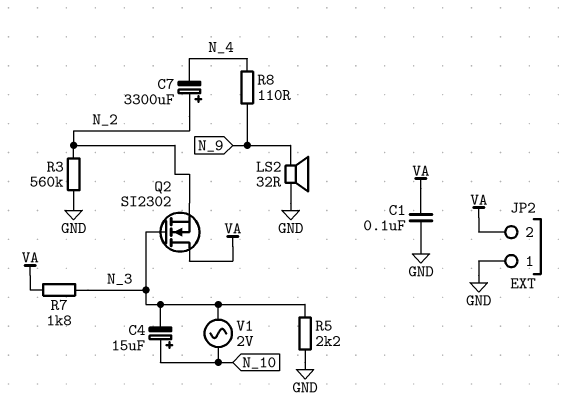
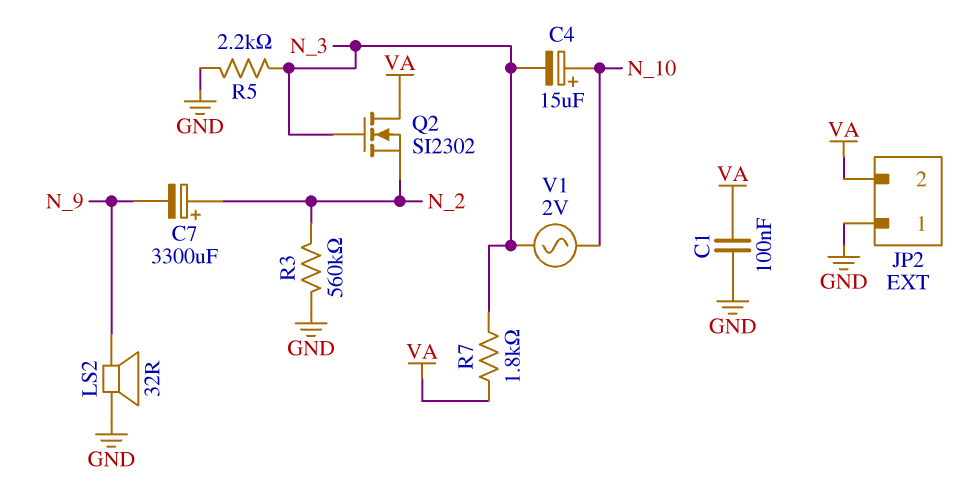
C7: 3300uF (plus N_2, minus N_4) -> 3300uF (plus N_2, minus N_9)
R8: 110 (N_4, N_9) -> none

